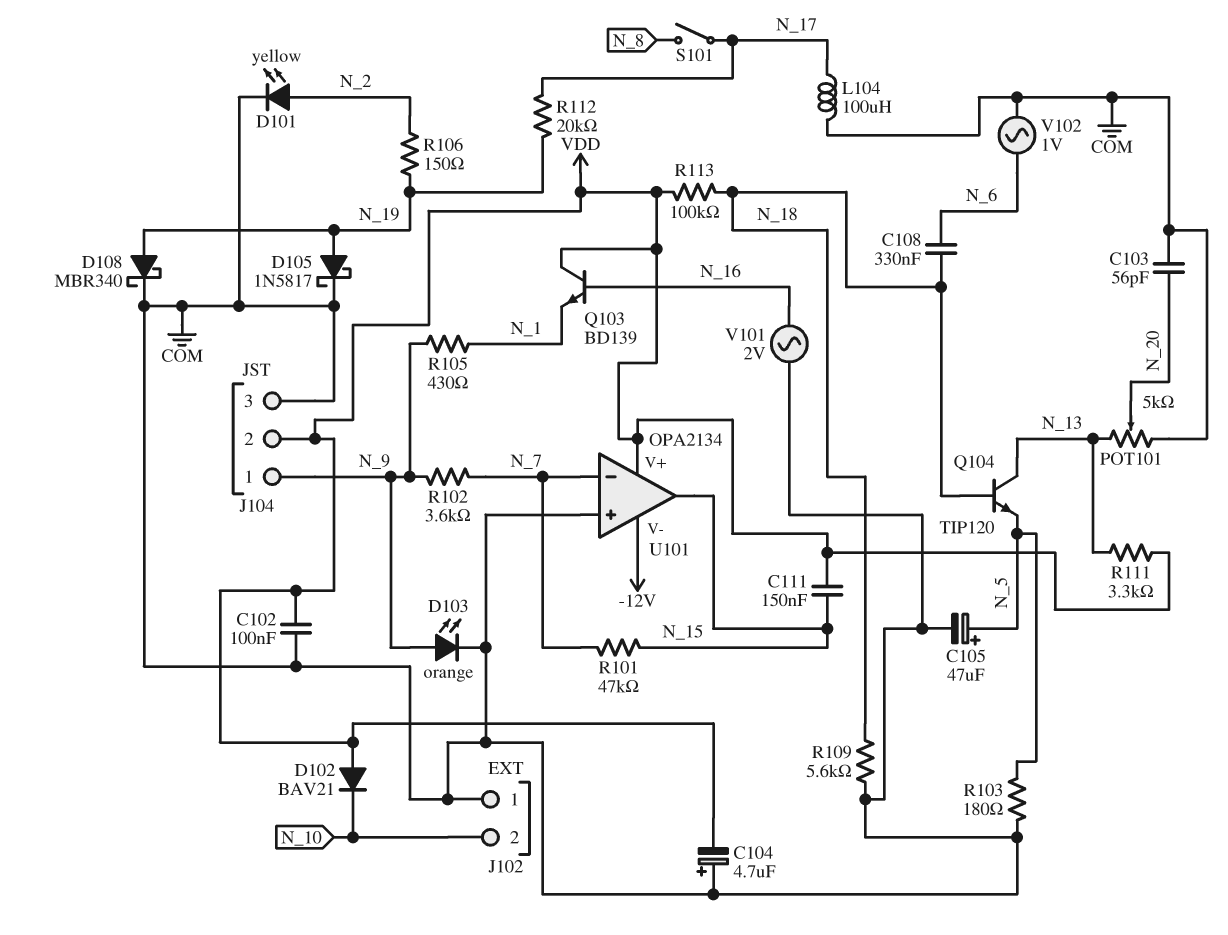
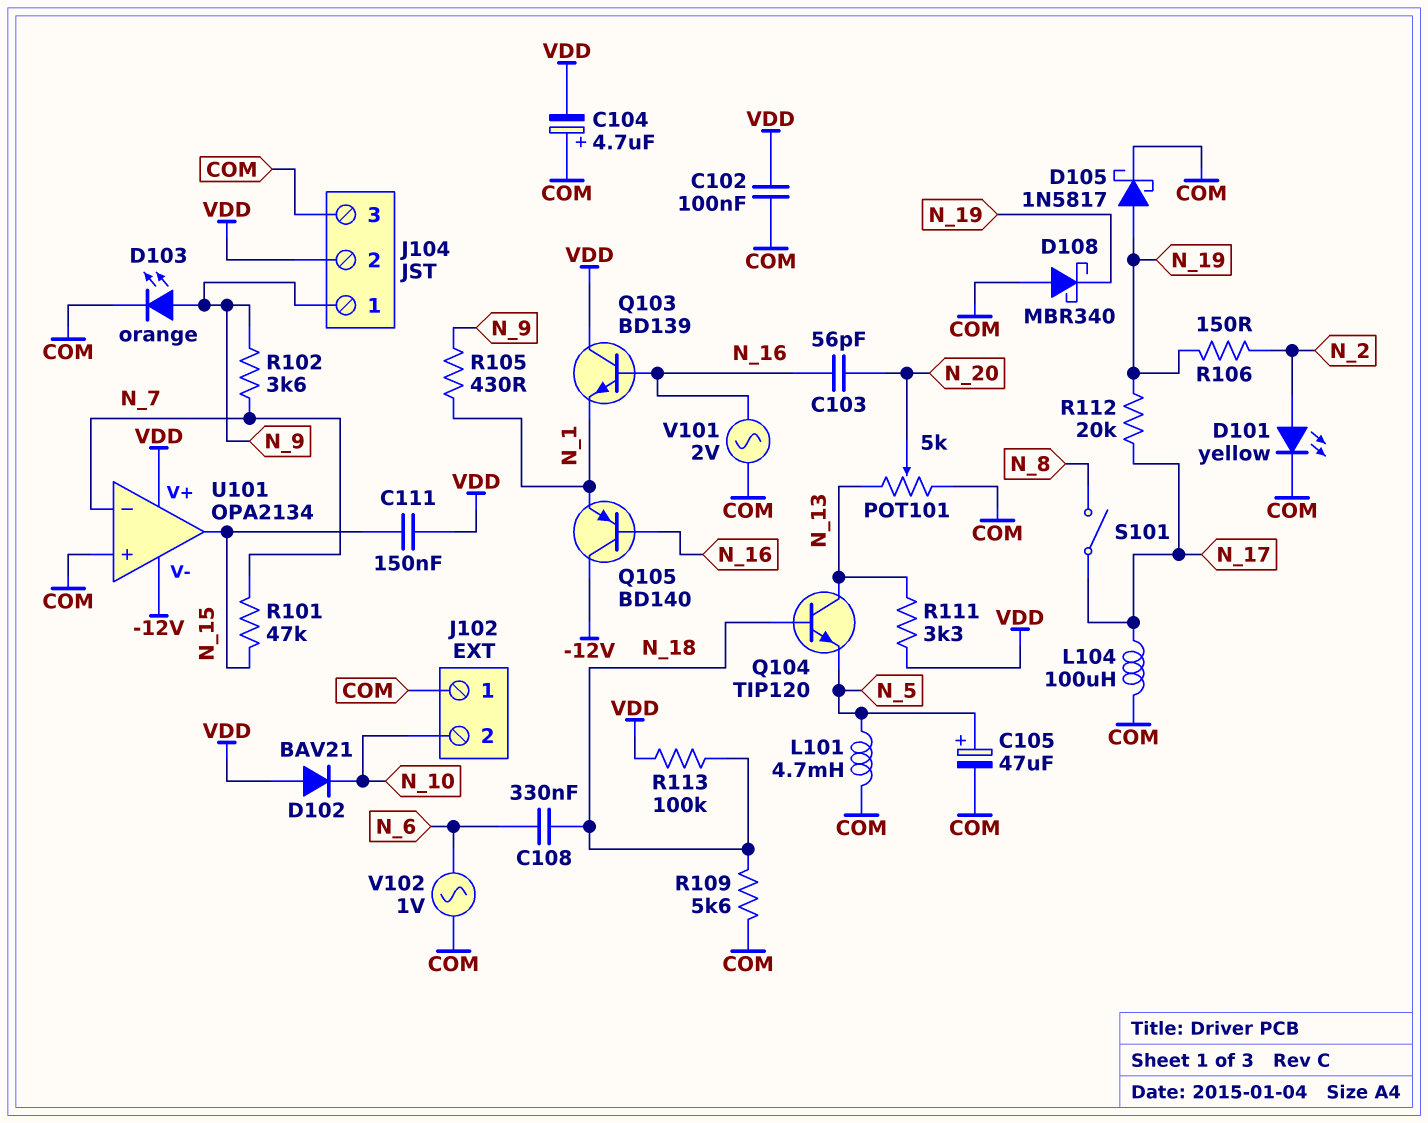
C103: 56pF (COM, N_20) -> 56pF (N_16, N_20)
D108: schottky MBR340 (A N_19, K COM) -> schottky MBR340 (A COM, K N_19)
L101: none -> 4.7mH (COM, N_5)
Q105: none -> PNP BD140 (B N_16, C -12V, E N_1)
R103: 180 (COM, N_5) -> none

